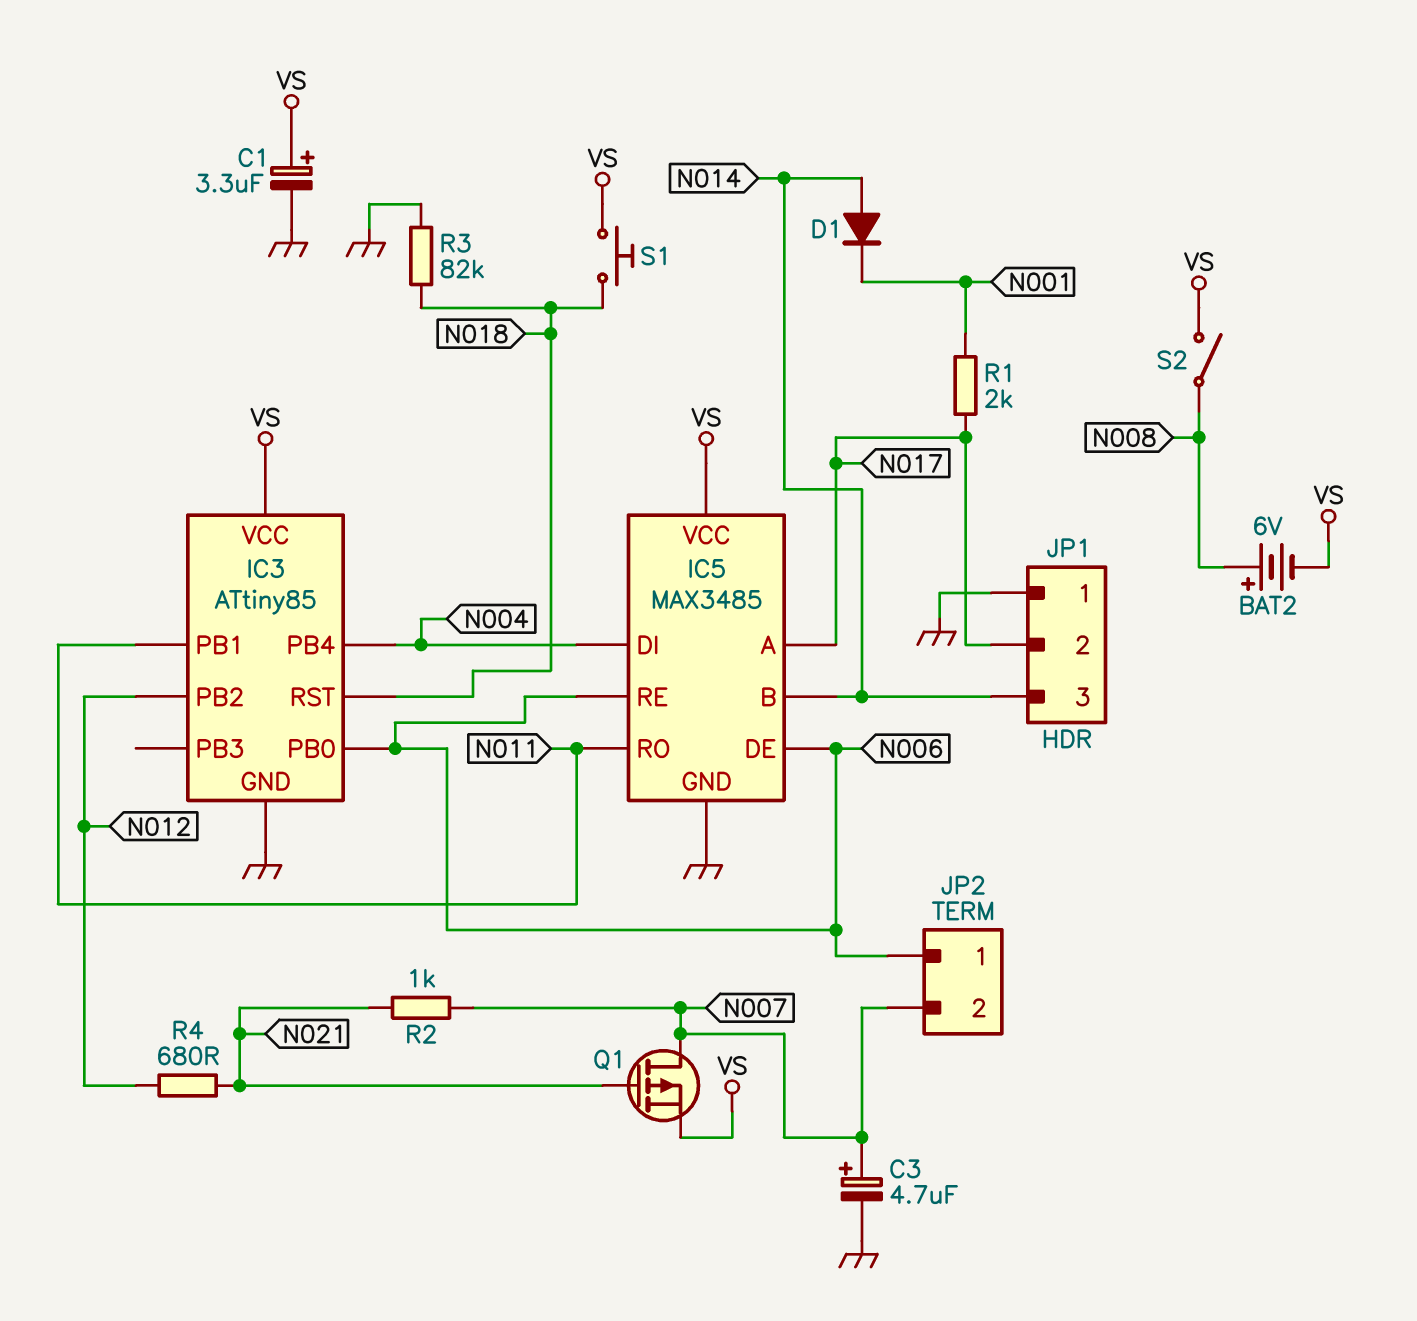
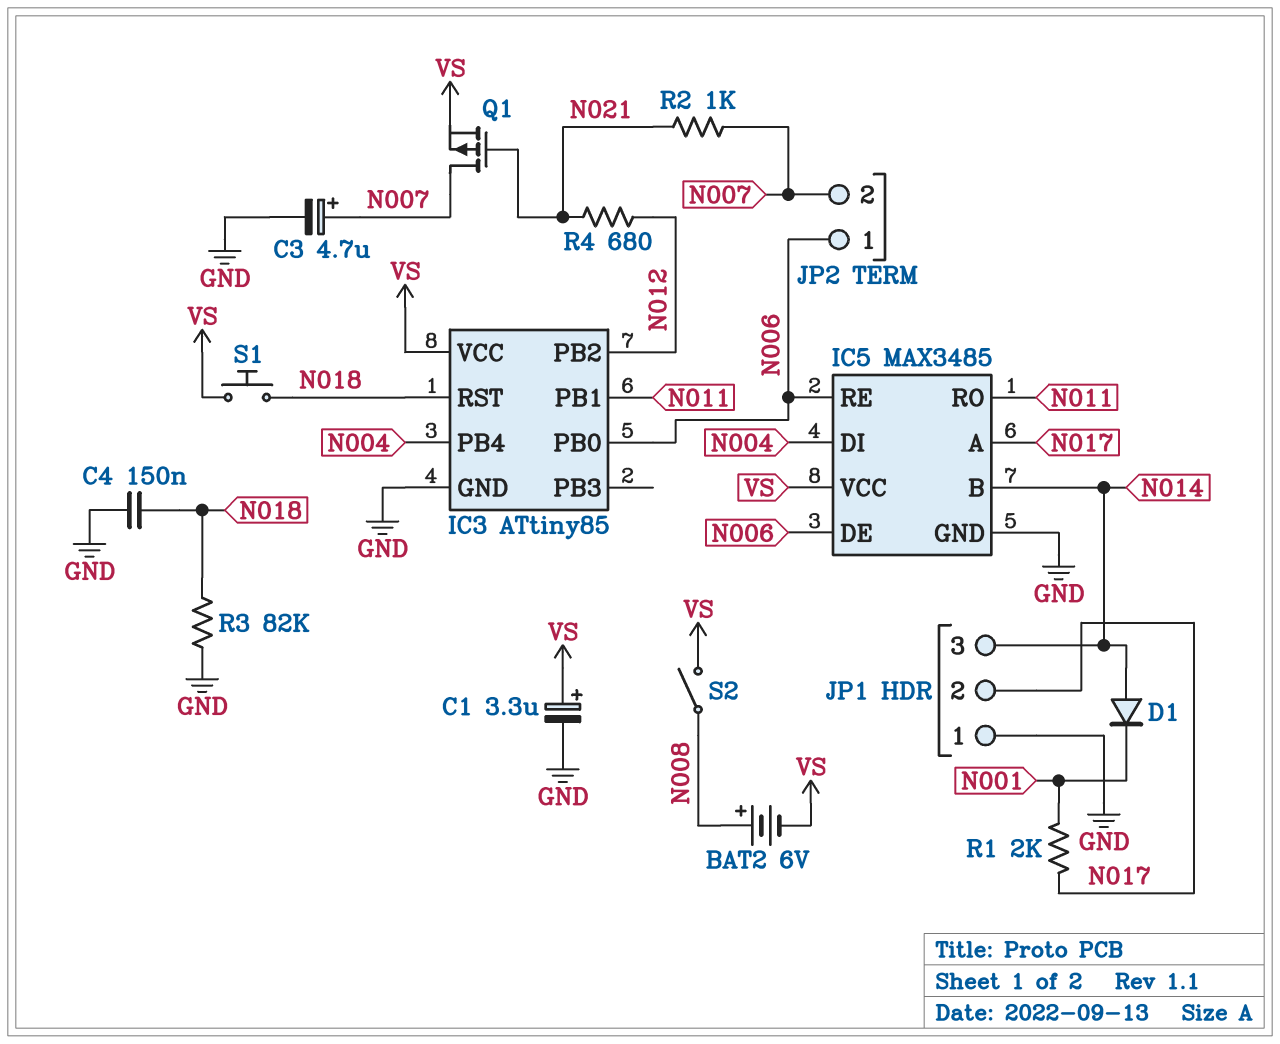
C4: none -> 150nF (GND, N018)

